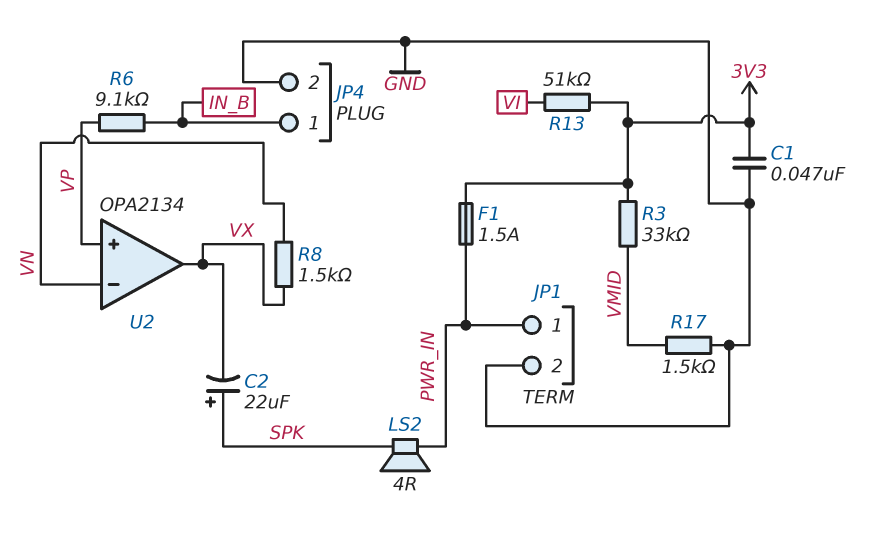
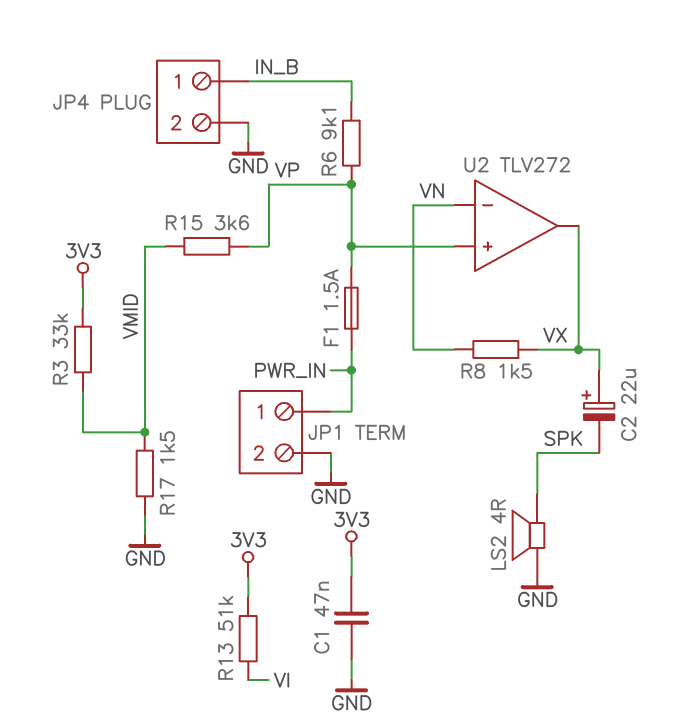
C2: 22uF (plus SPK, minus VX) -> 22uF (plus VX, minus SPK)
F1: 1.5A (3V3, PWR_IN) -> 1.5A (PWR_IN, VP)
LS2: speaker 4R (PWR_IN, SPK) -> speaker 4R (GND, SPK)
R15: none -> 3.6k (VMID, VP)
U2: OPA2134 -> TLV272

